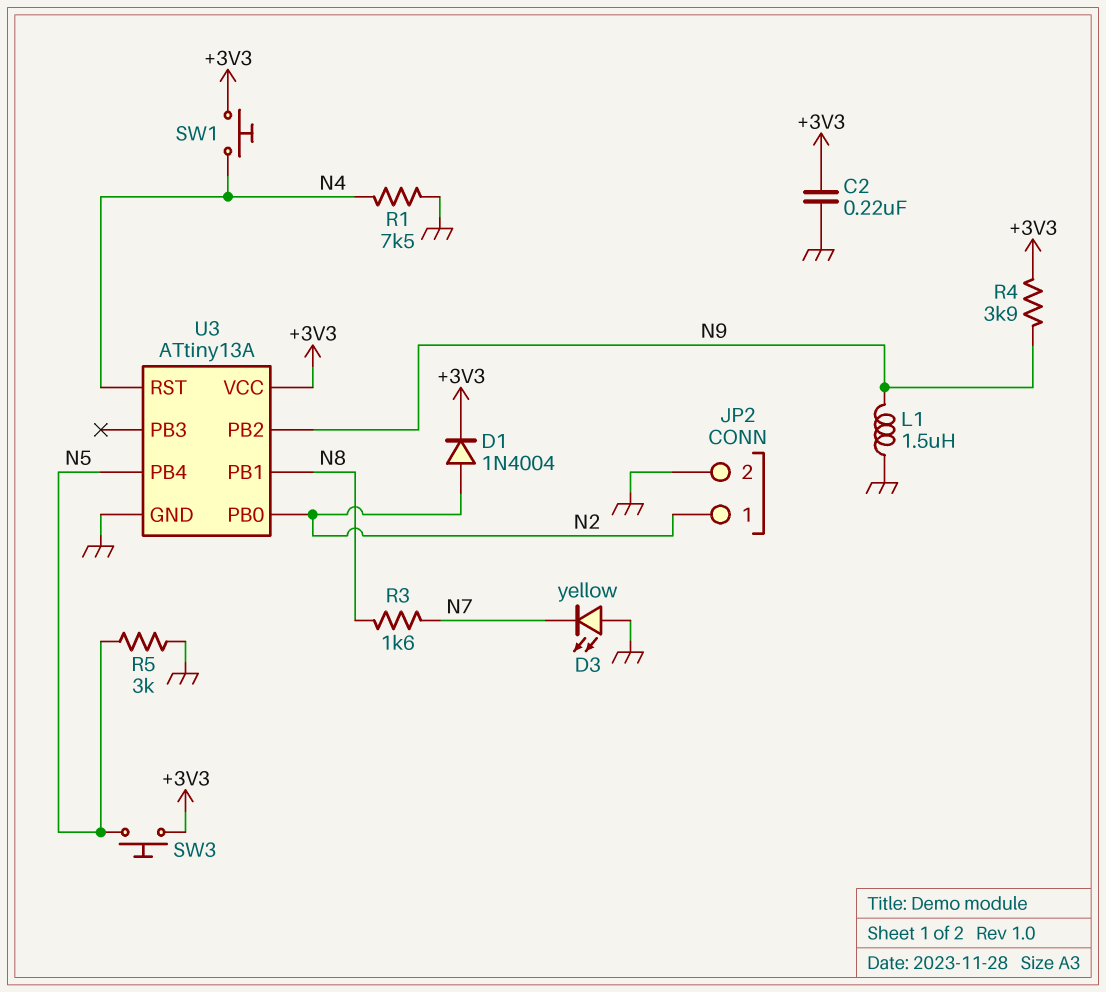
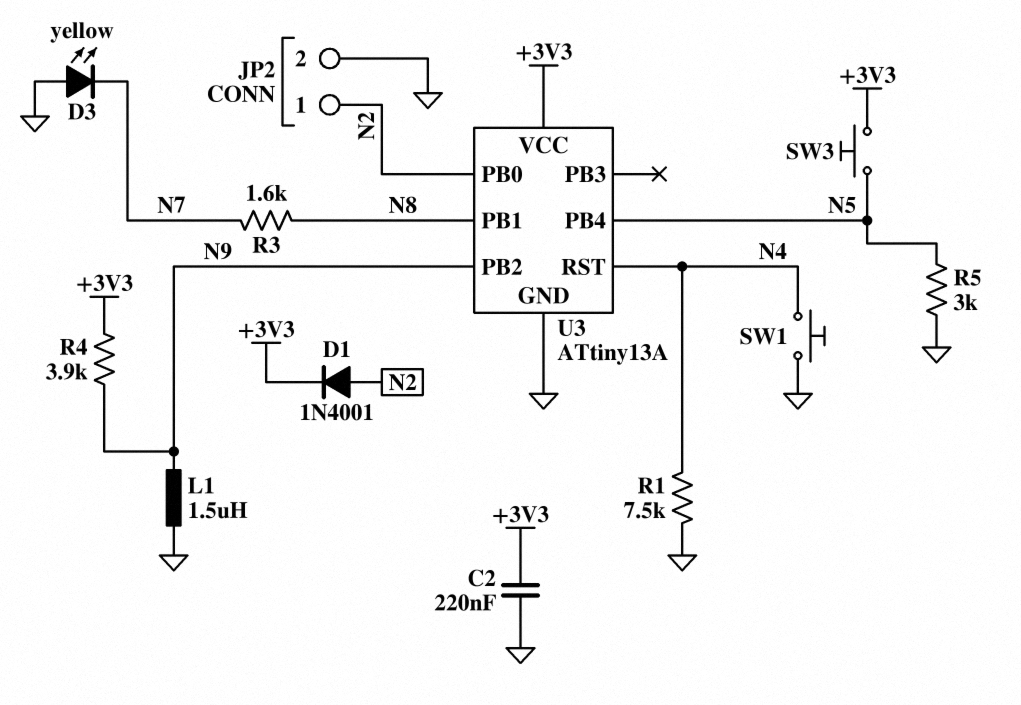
D1: diode 1N4004 (A N2, K +3V3) -> diode 1N4001 (A N2, K +3V3)
SW1: button (+3V3, N4) -> button (GND, N4)

